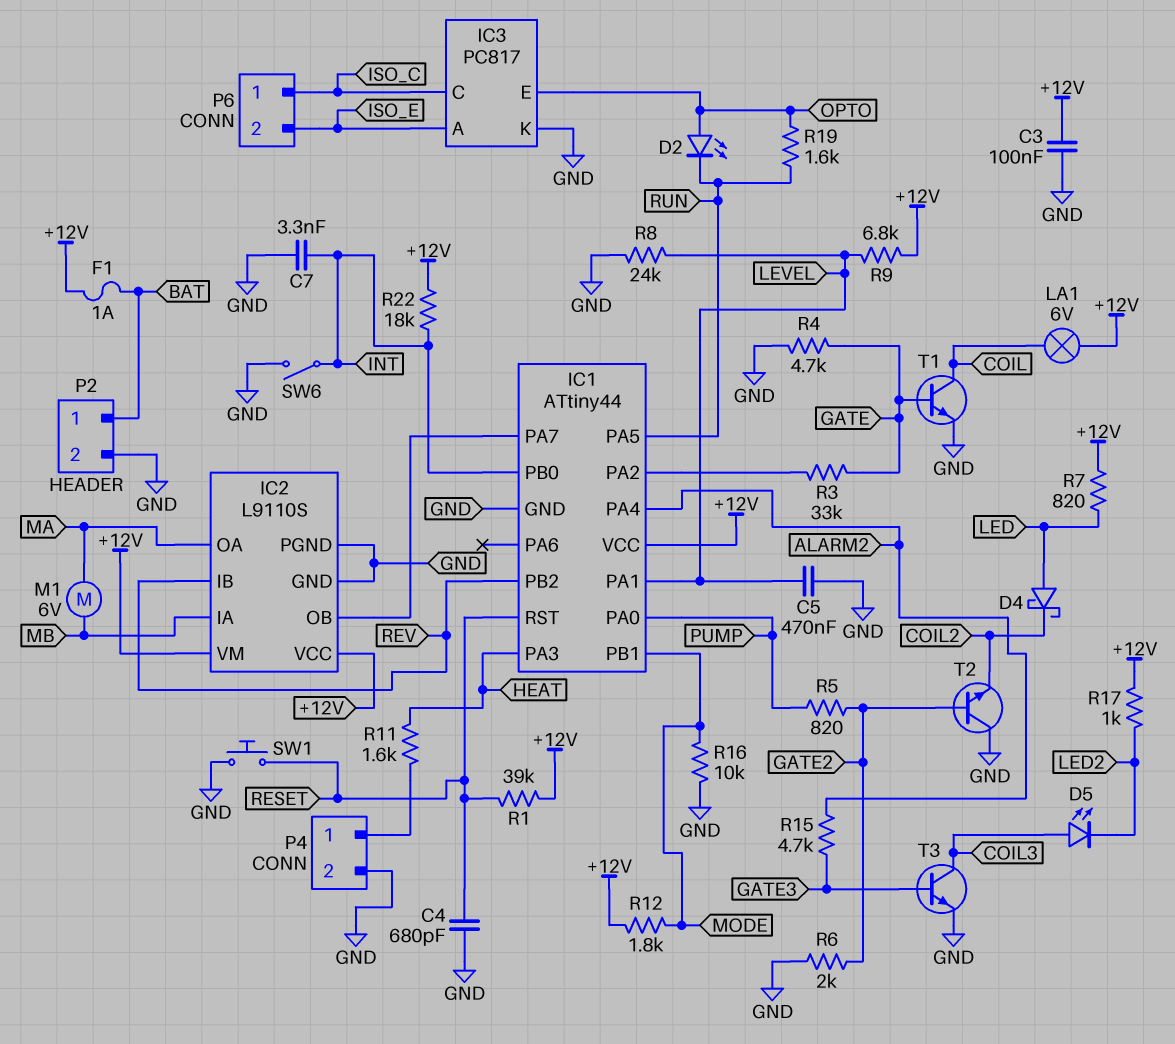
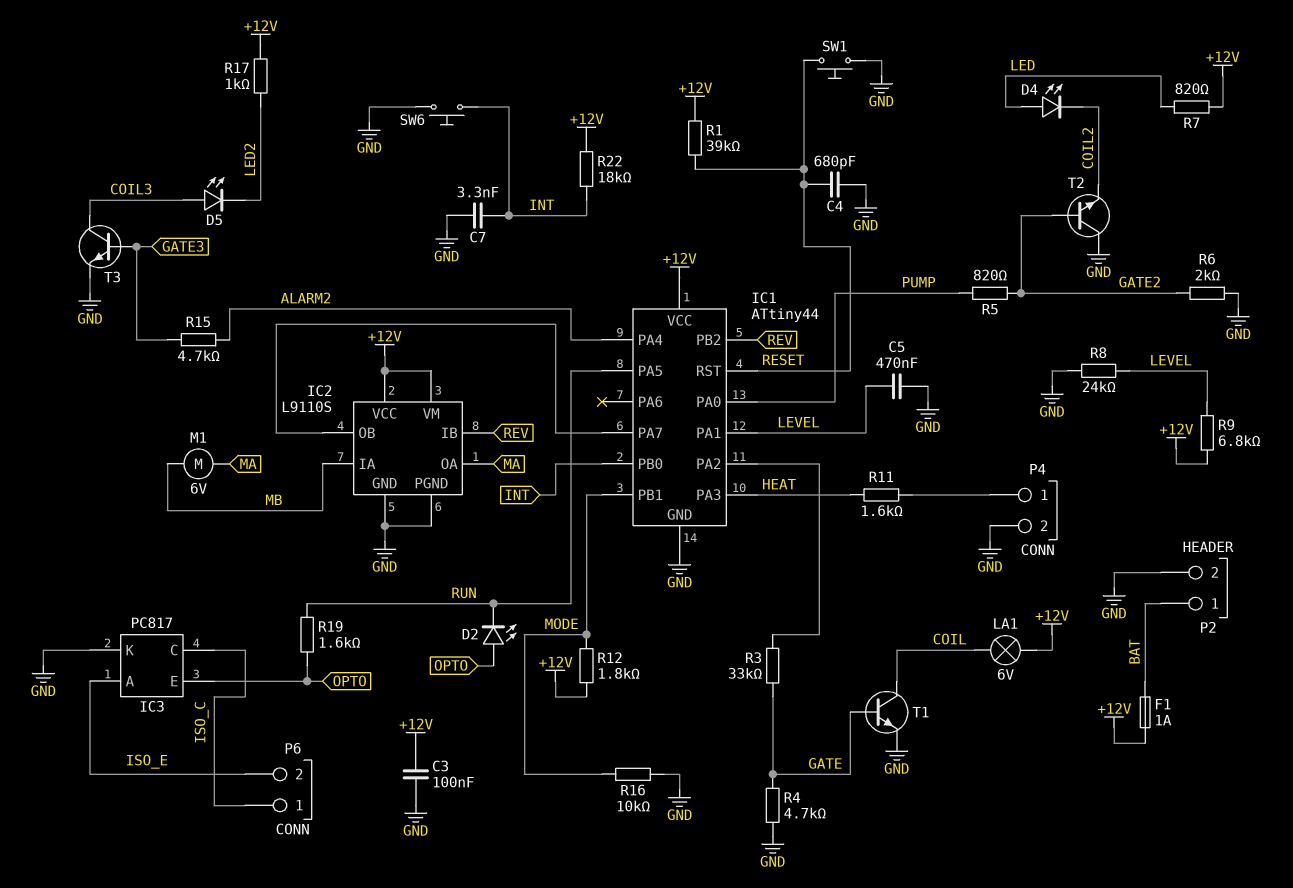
D4: schottky (A LED, K COIL2) -> LED (A LED, K COIL2)
SW6: switch (GND, INT) -> button (GND, INT)

